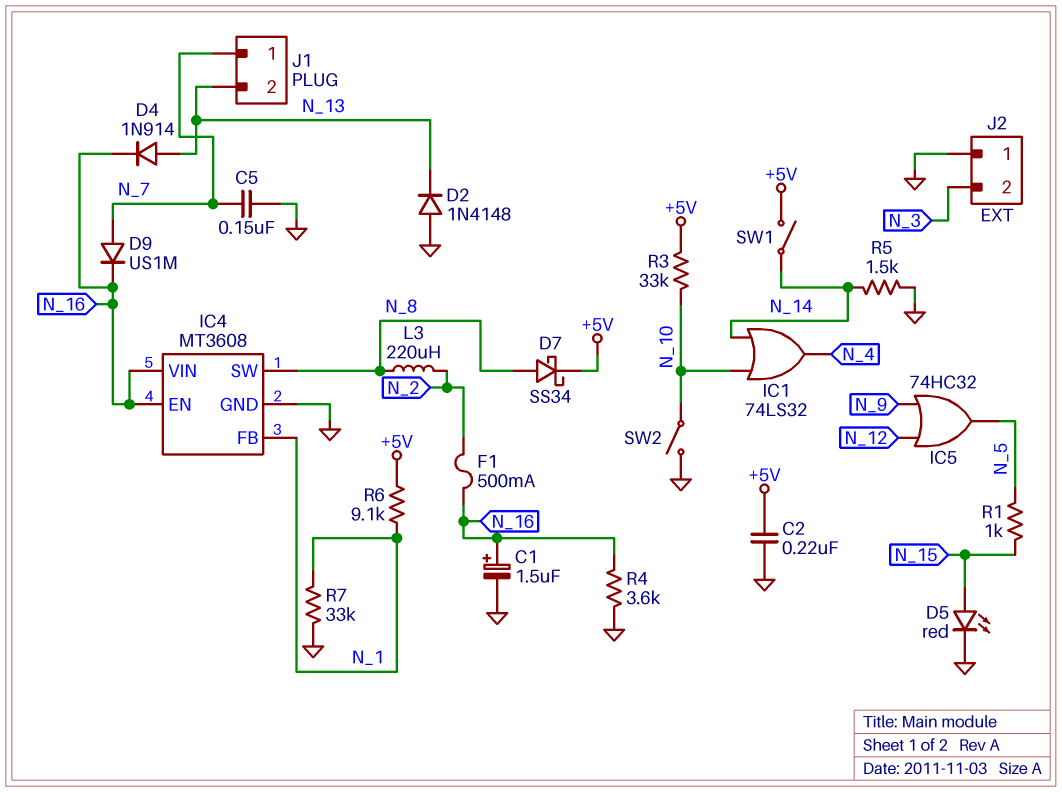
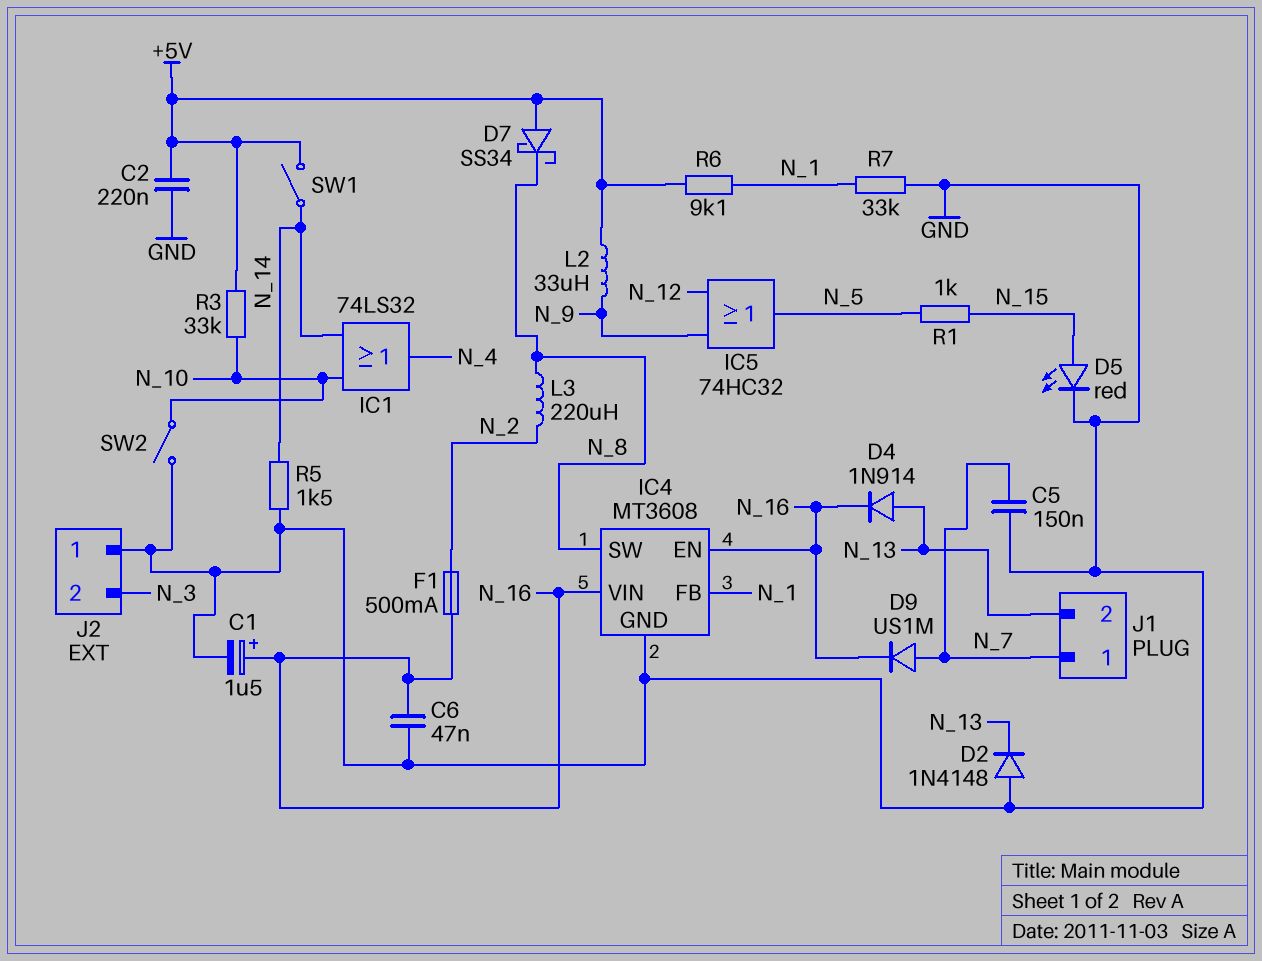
C6: none -> 47nF (GND, N_16)
D7: schottky SS34 (A N_8, K +5V) -> schottky SS34 (A +5V, K N_8)
L2: none -> 33uH (+5V, N_9)
R4: 3.6k (GND, N_16) -> none

